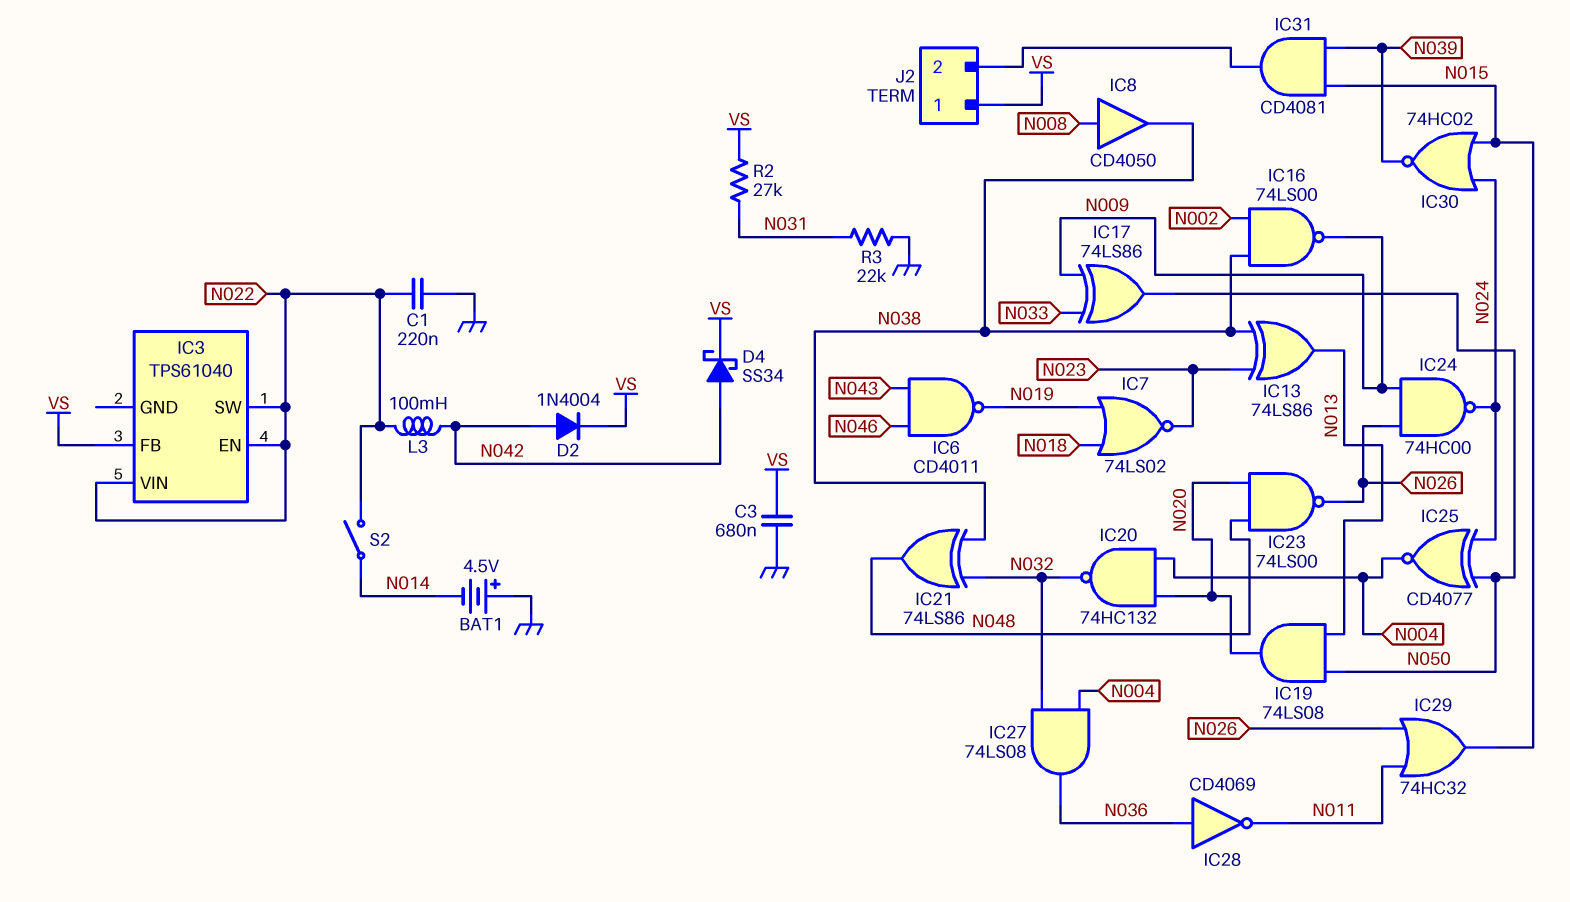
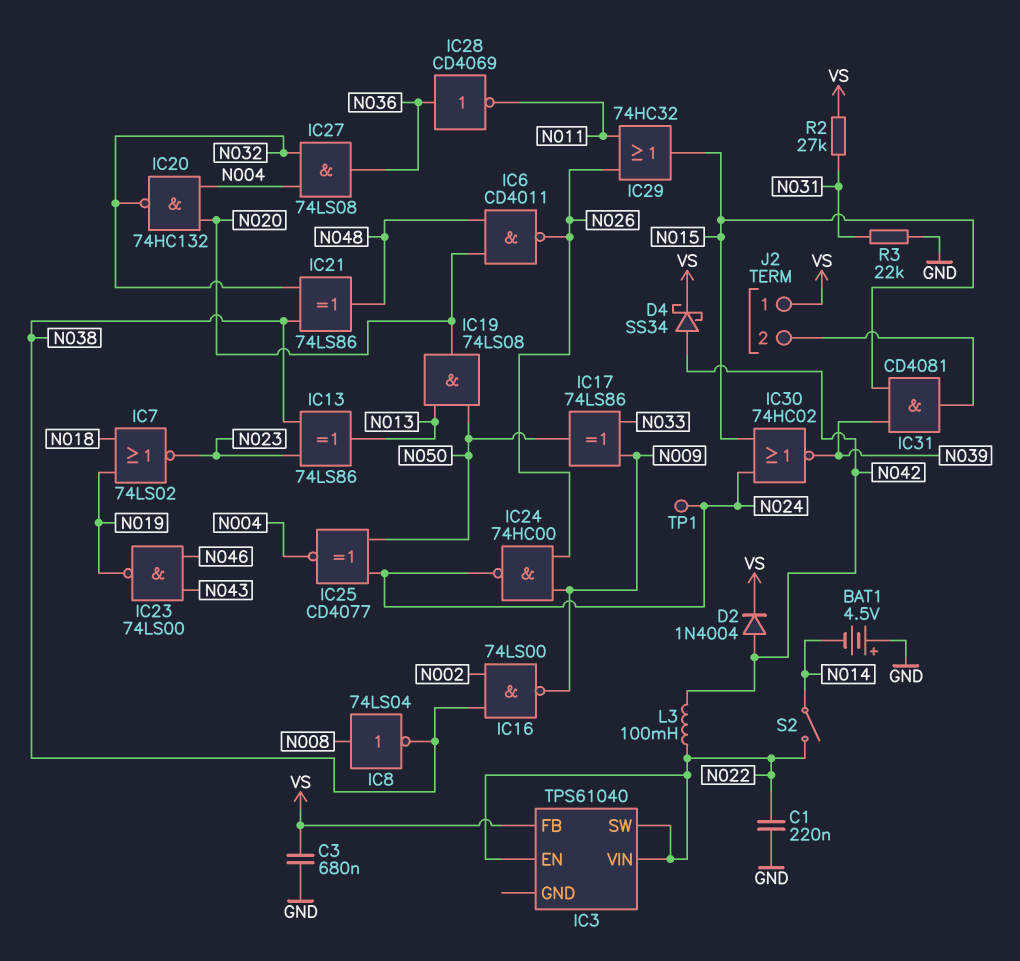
IC6: NAND CD4011 (in N043, in N046, out N019) -> NAND CD4011 (in N020, in N048, out N026)
IC8: buffer CD4050 (in N008, out N038) -> NOT 74LS04 (in N008, out N038)
IC23: NAND 74LS00 (in N020, in N048, out N026) -> NAND 74LS00 (in N043, in N046, out N019)
TP1: none -> test point (N024)

